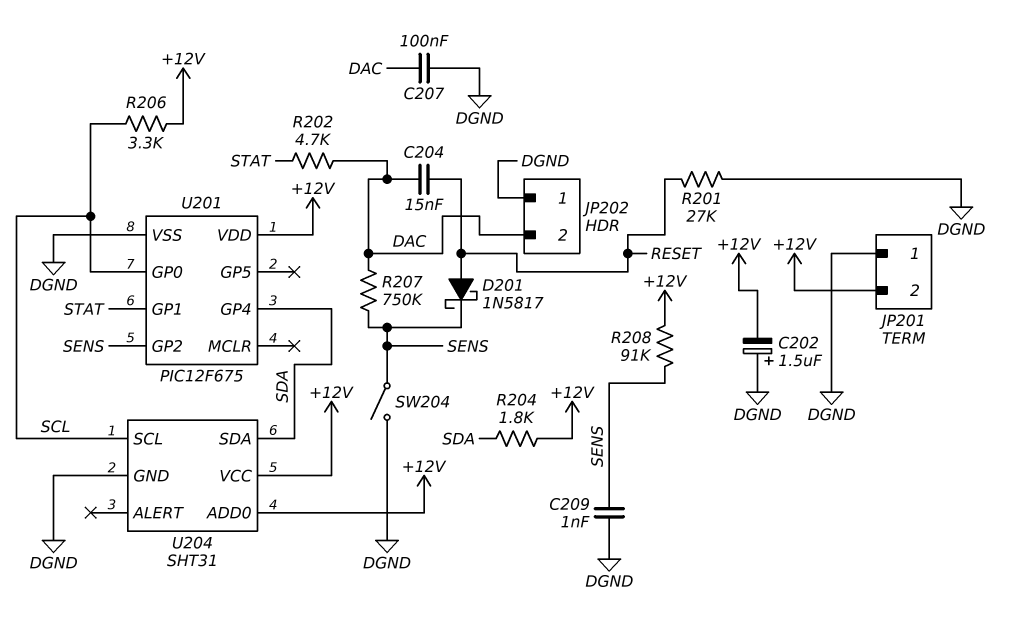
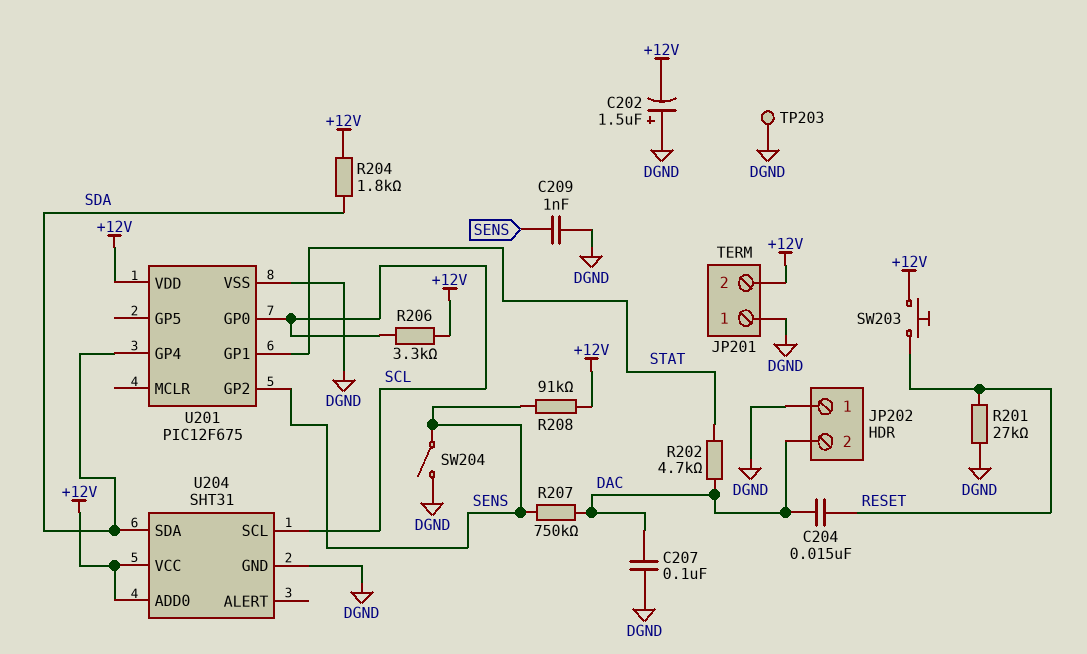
D201: schottky 1N5817 (A RESET, K SENS) -> none
SW203: none -> button (+12V, RESET)
TP203: none -> test point (DGND)

